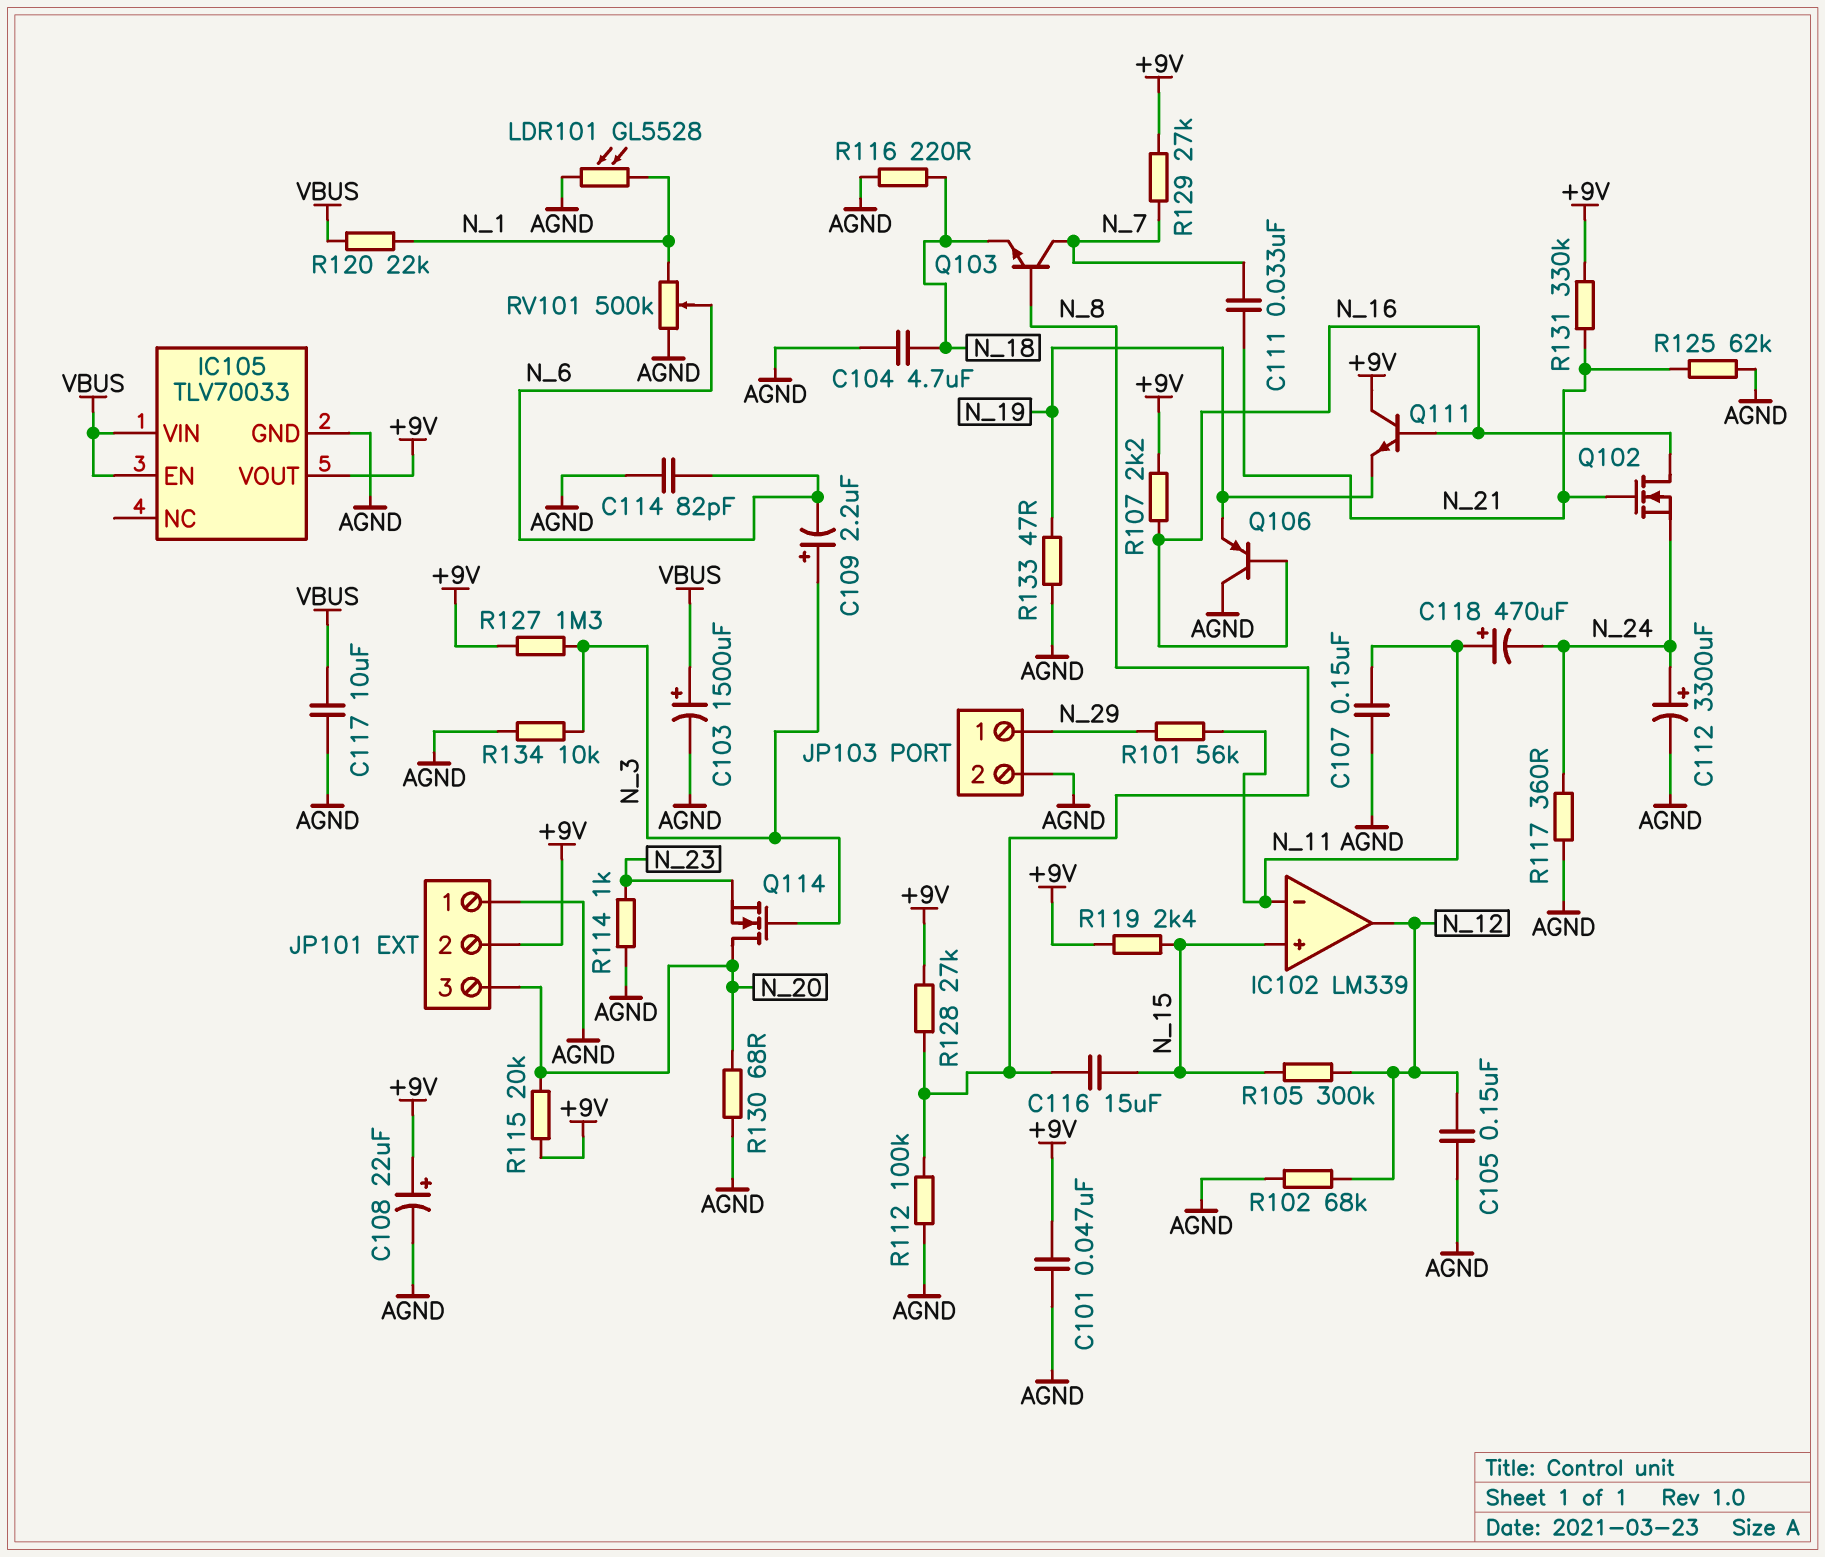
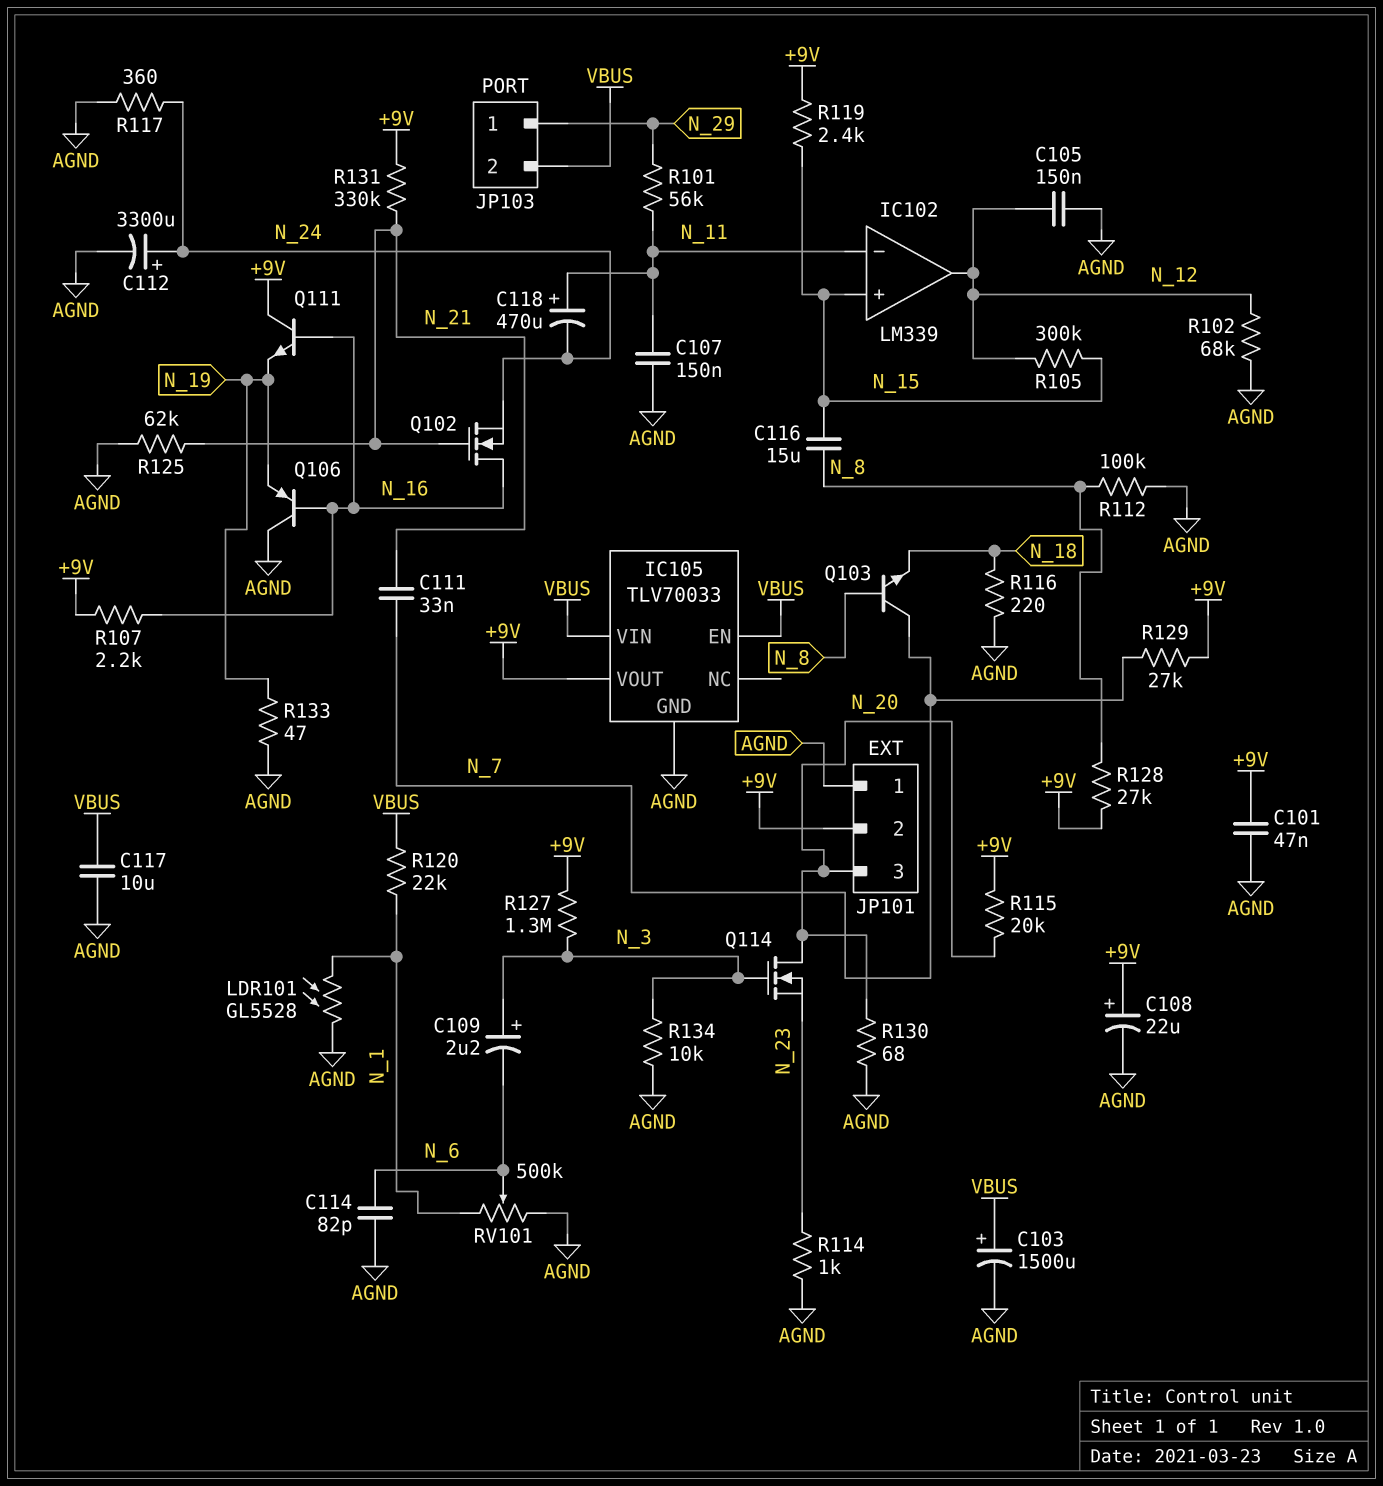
C104: 4.7uF (AGND, N_18) -> none
JP103 pin 2: AGND -> VBUS

